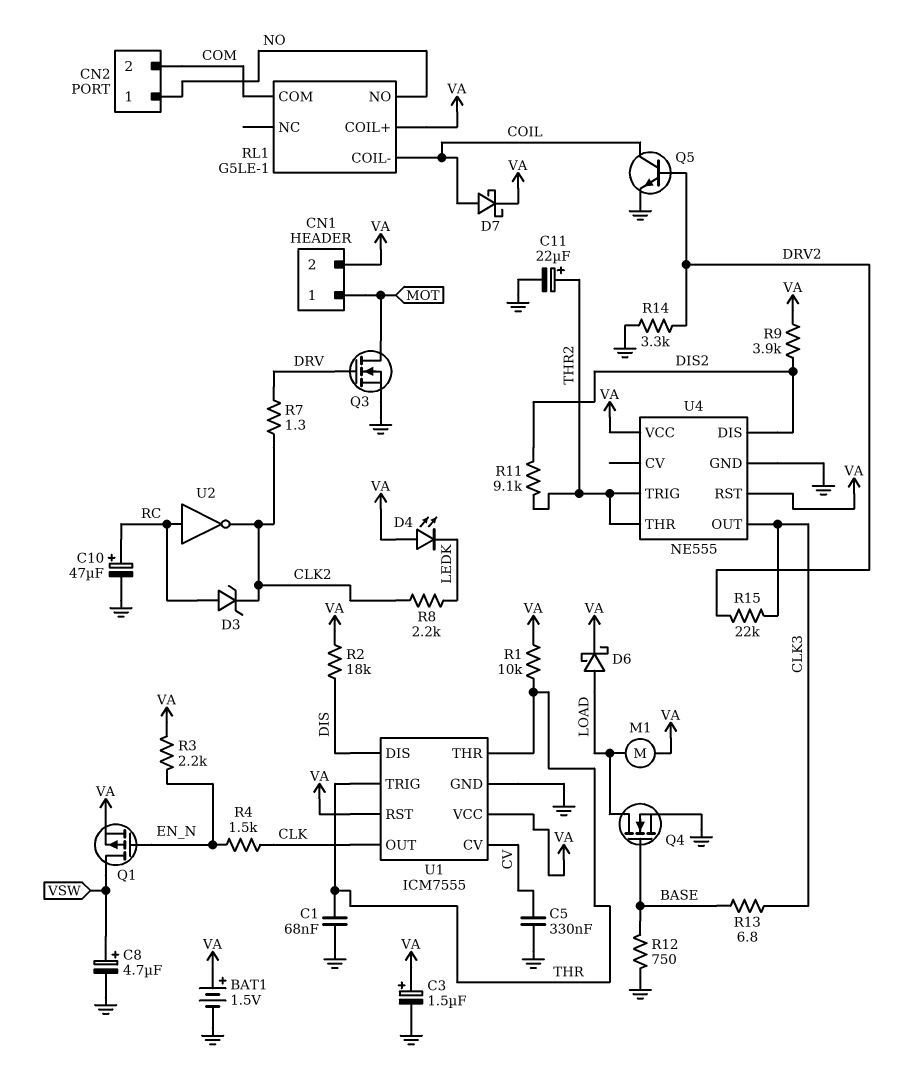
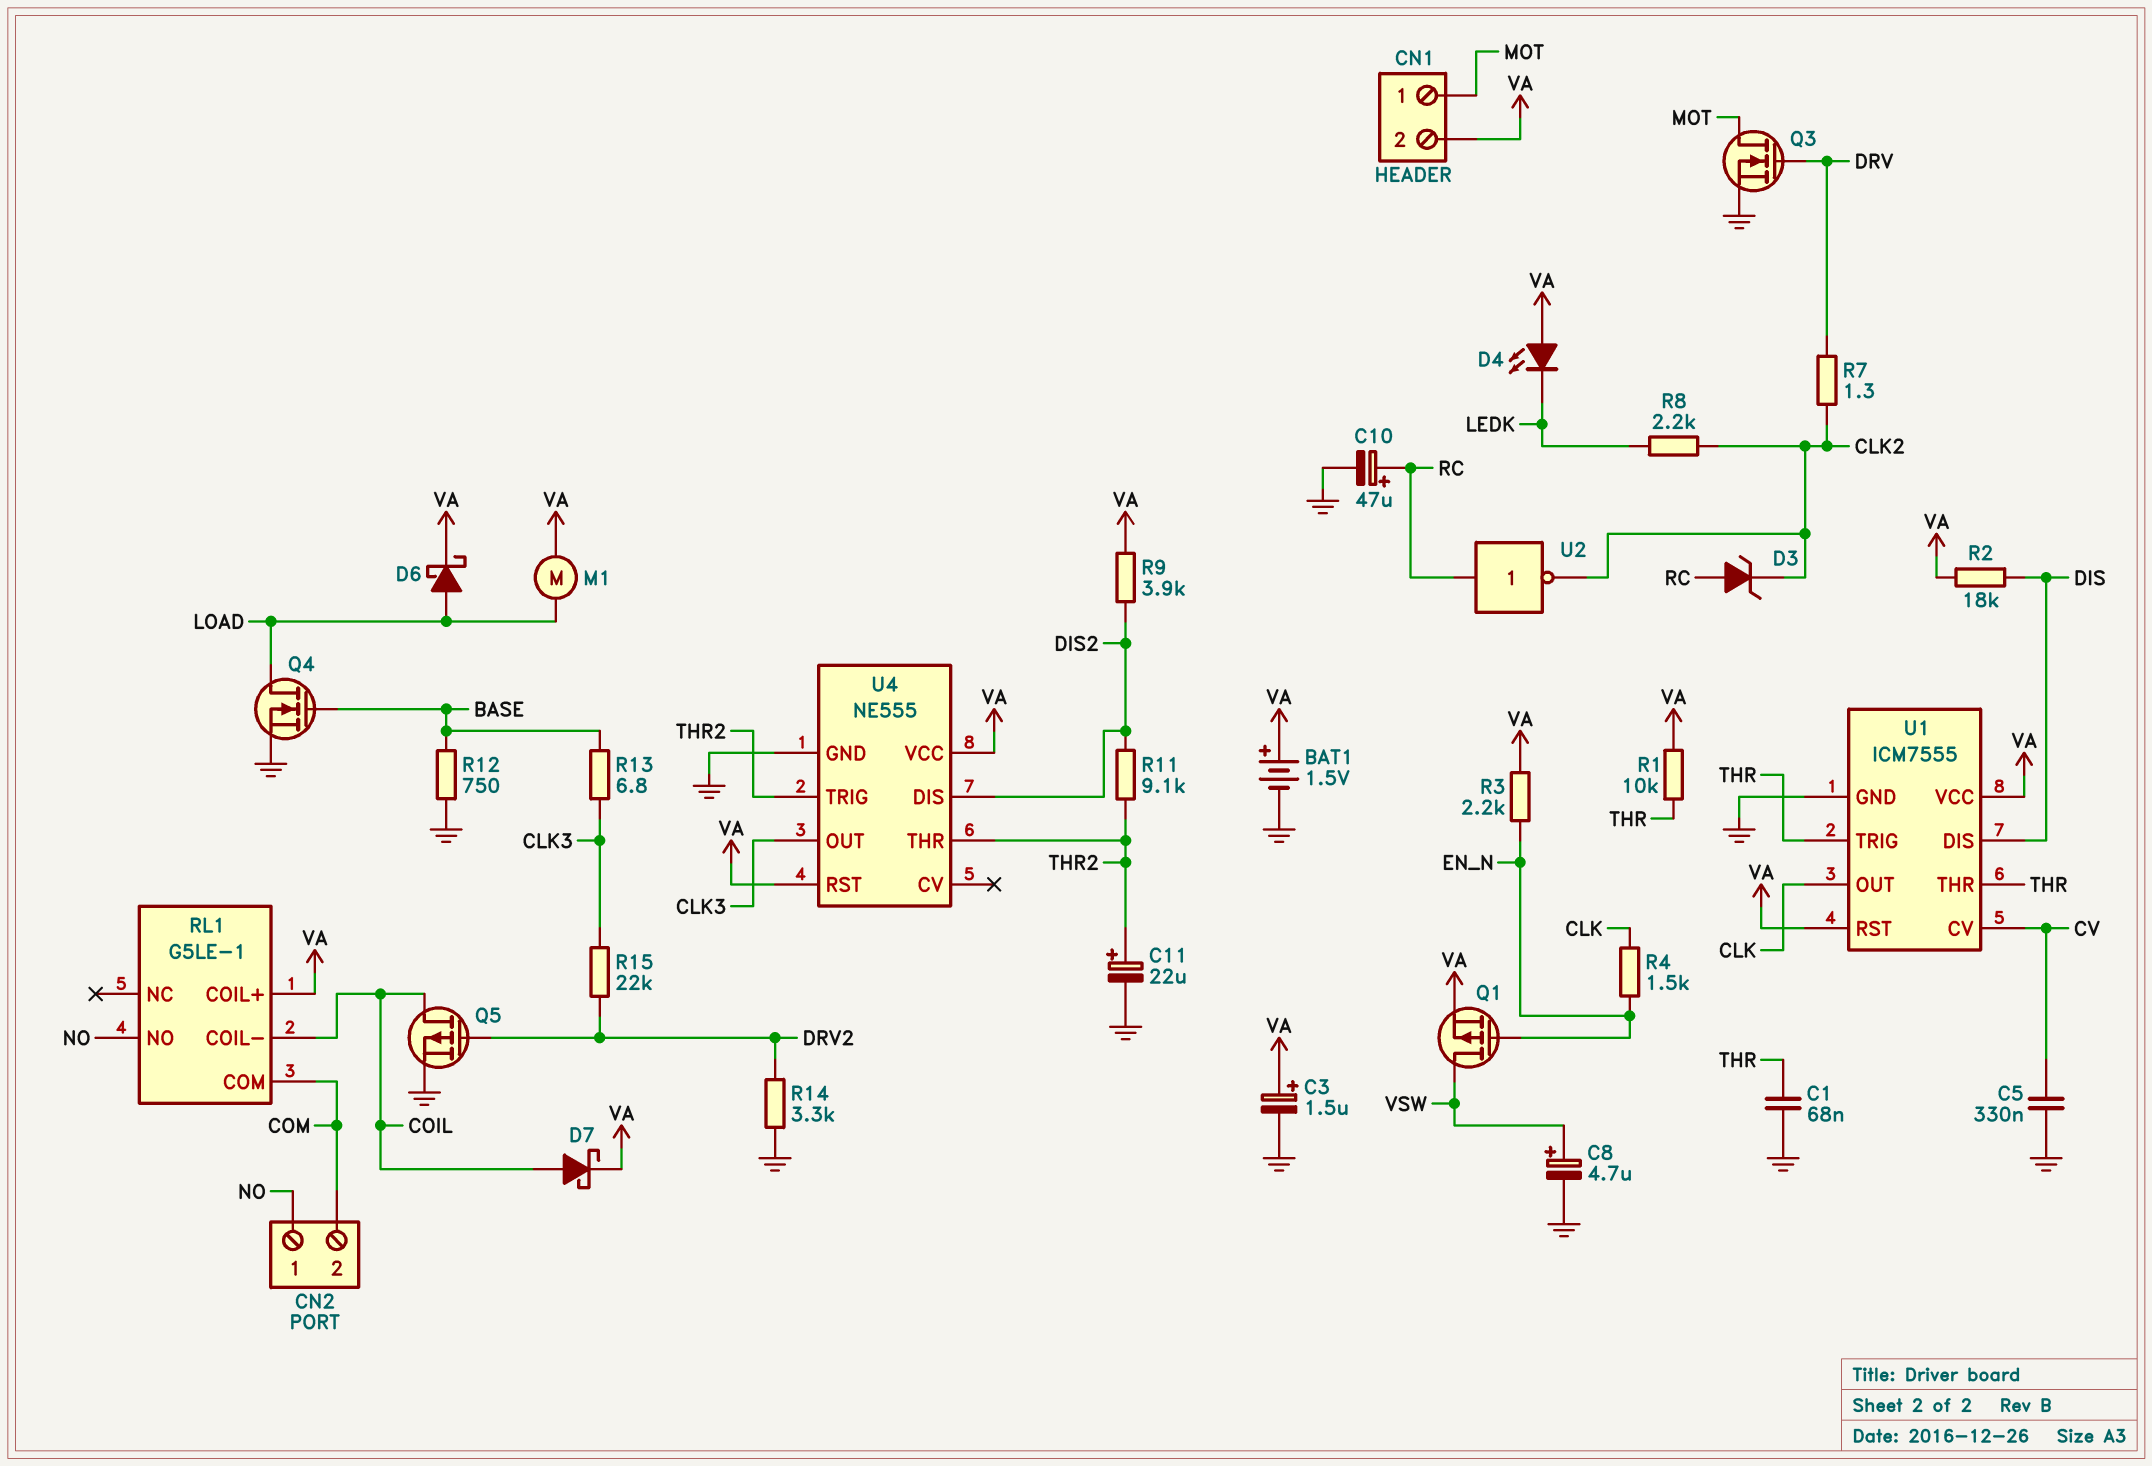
Q5: NPN (B DRV2, C COIL, E GND) -> PMOS (G DRV2, D COIL, S GND)

